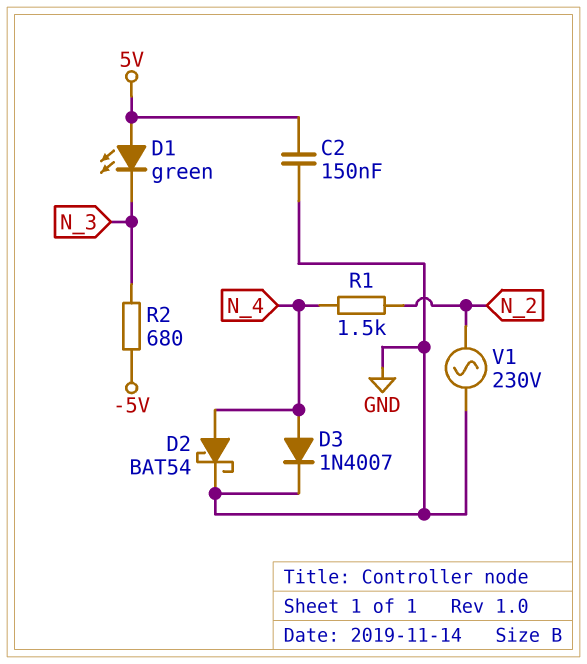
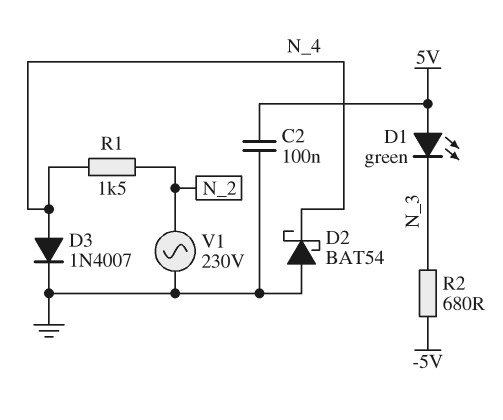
C2: 150nF (5V, GND) -> 100nF (5V, GND)
D2: schottky BAT54 (A N_4, K GND) -> schottky BAT54 (A GND, K N_4)

